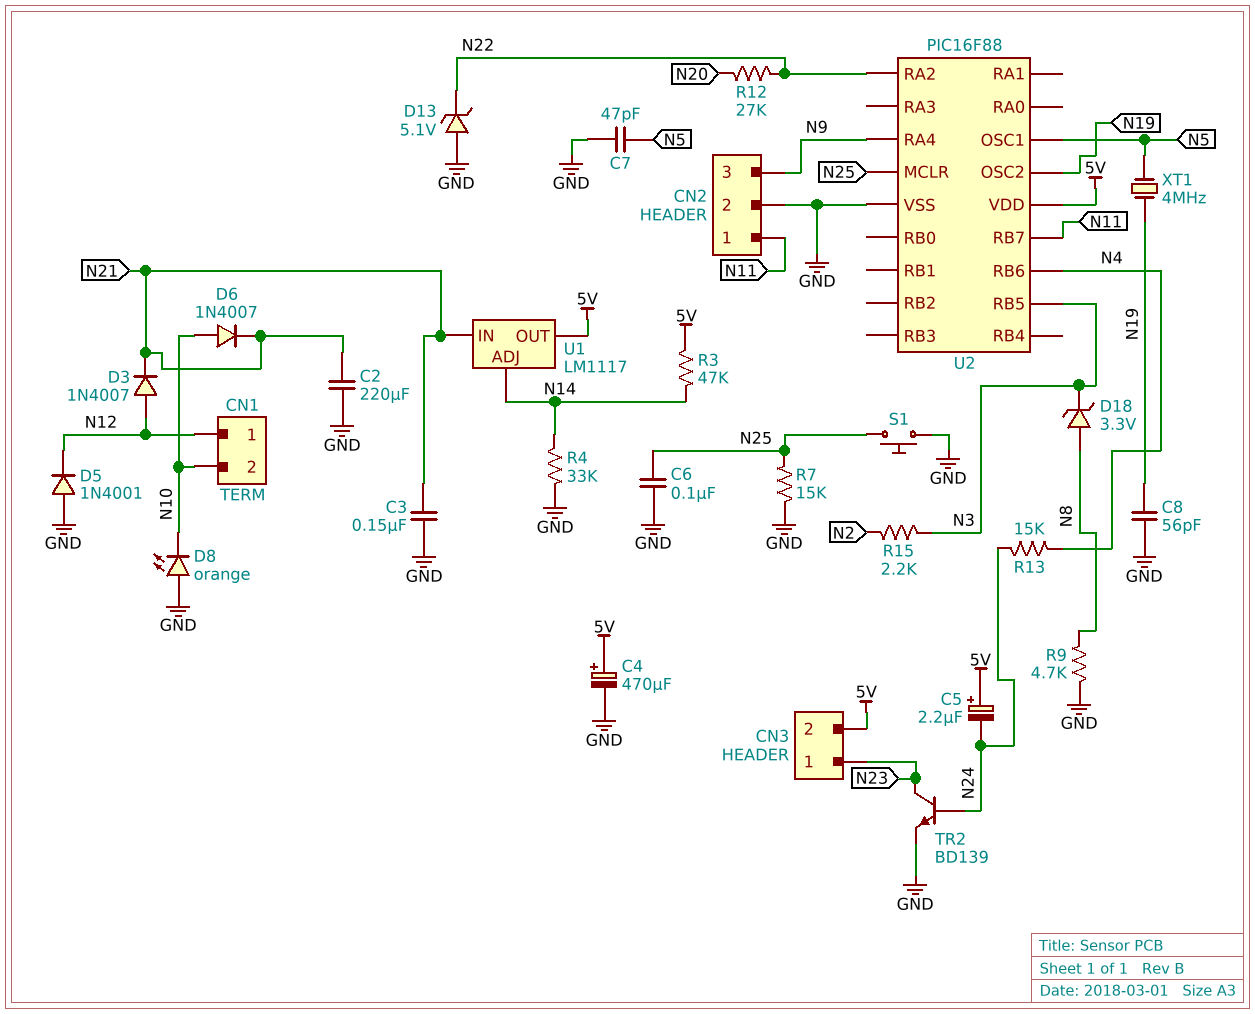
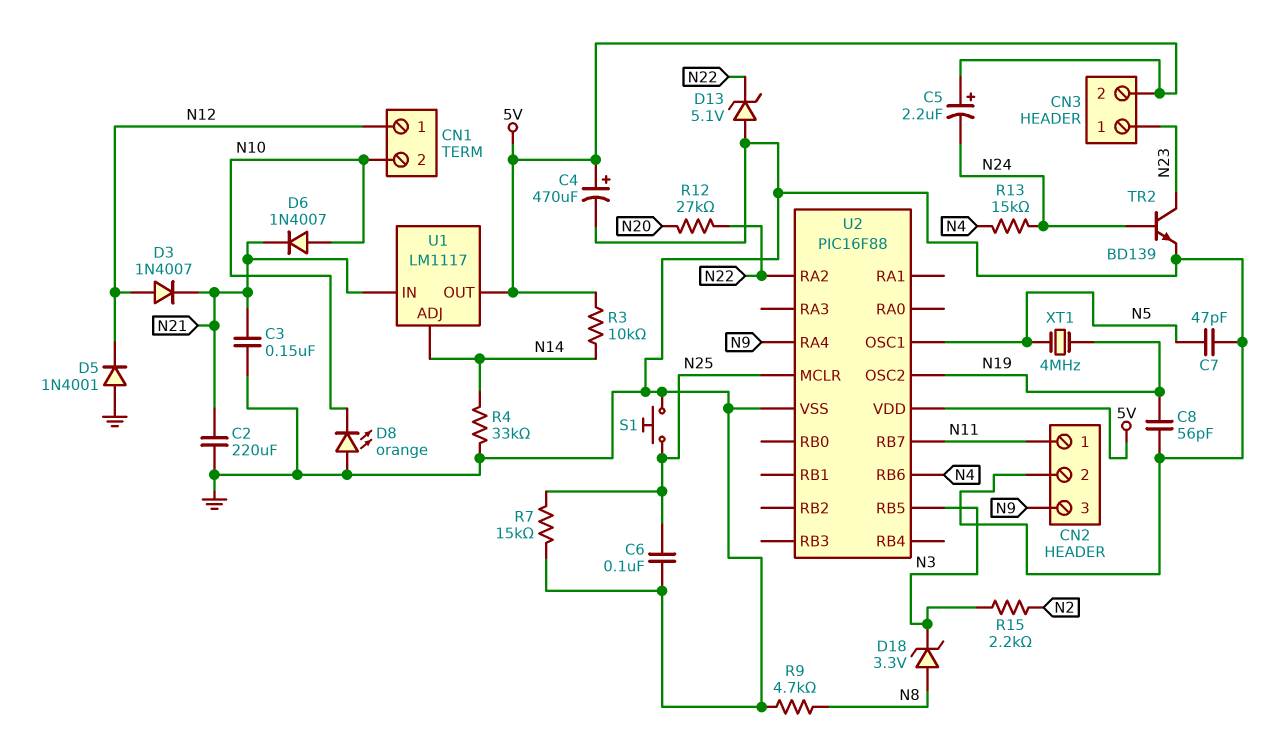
R3: 47k (5V, N14) -> 10k (5V, N14)

